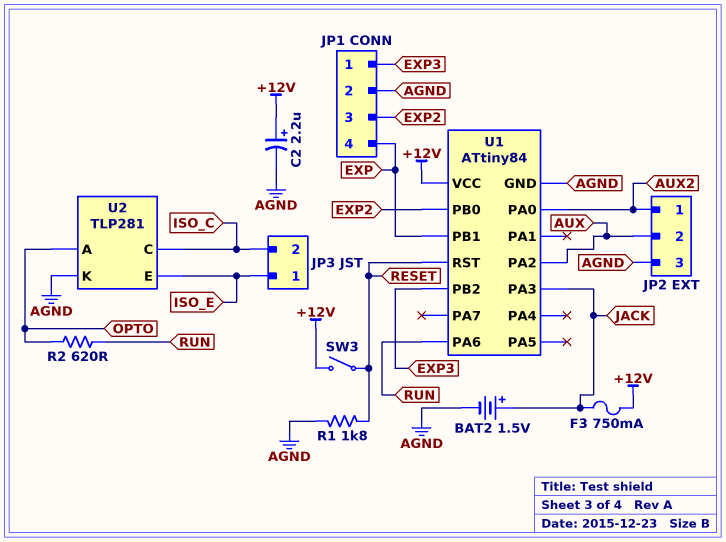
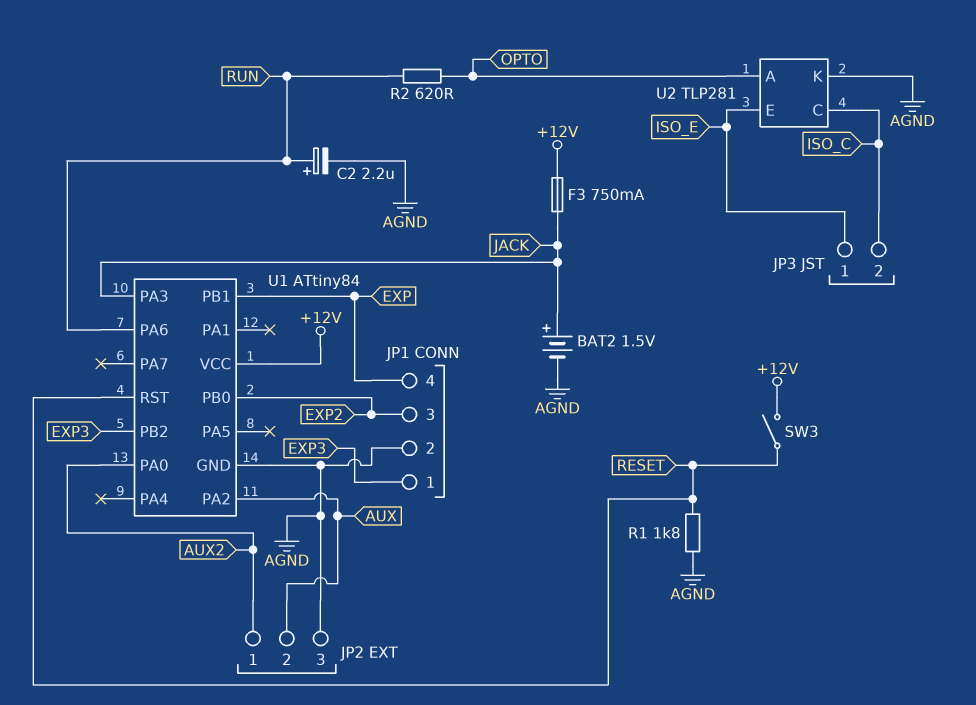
C2: 2.2uF (plus +12V, minus AGND) -> 2.2uF (plus RUN, minus AGND)

